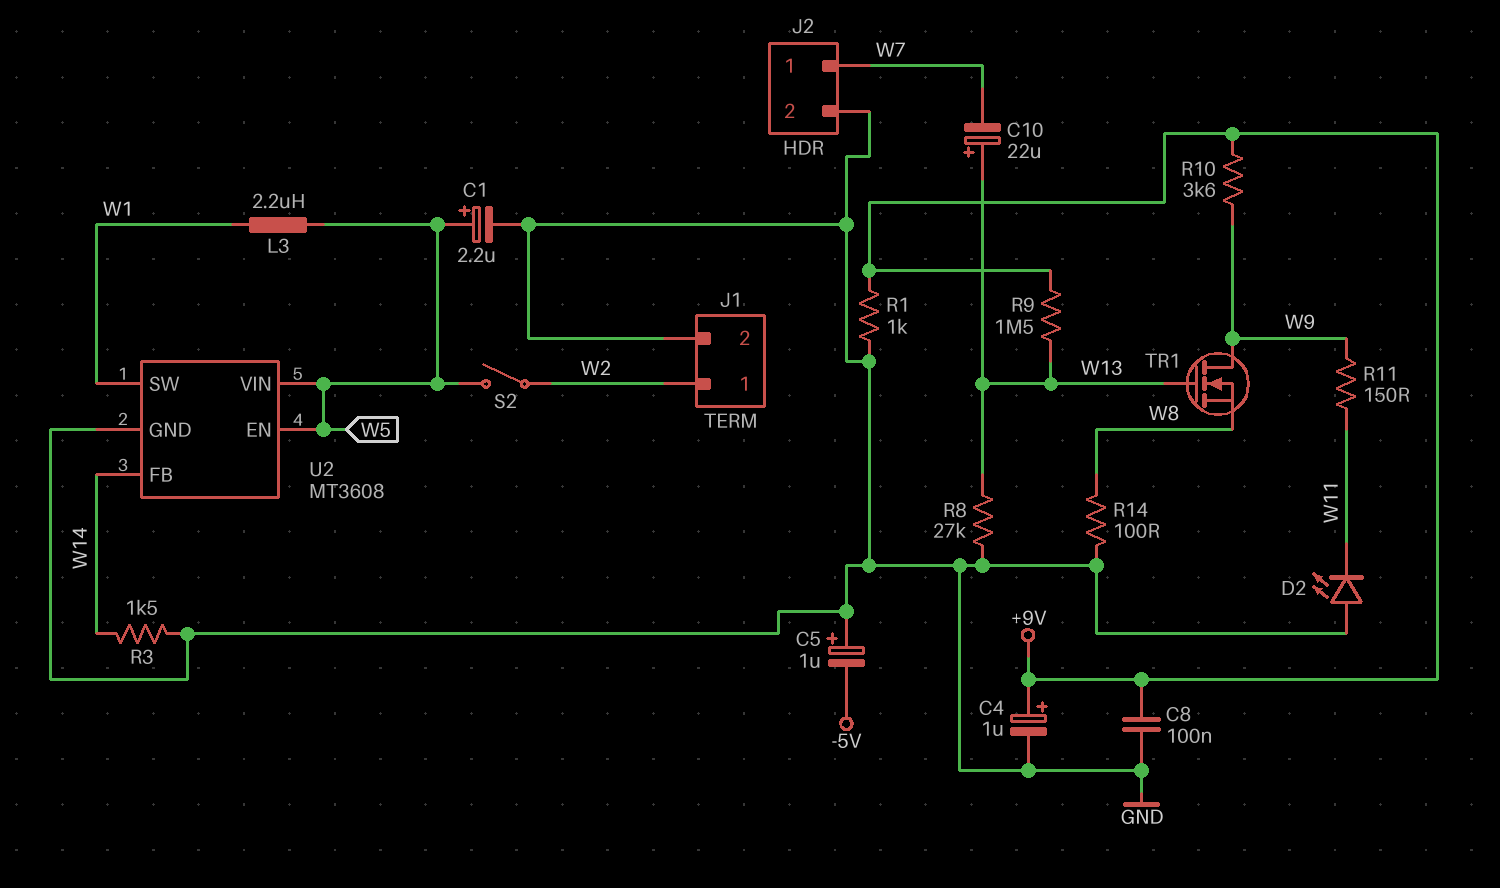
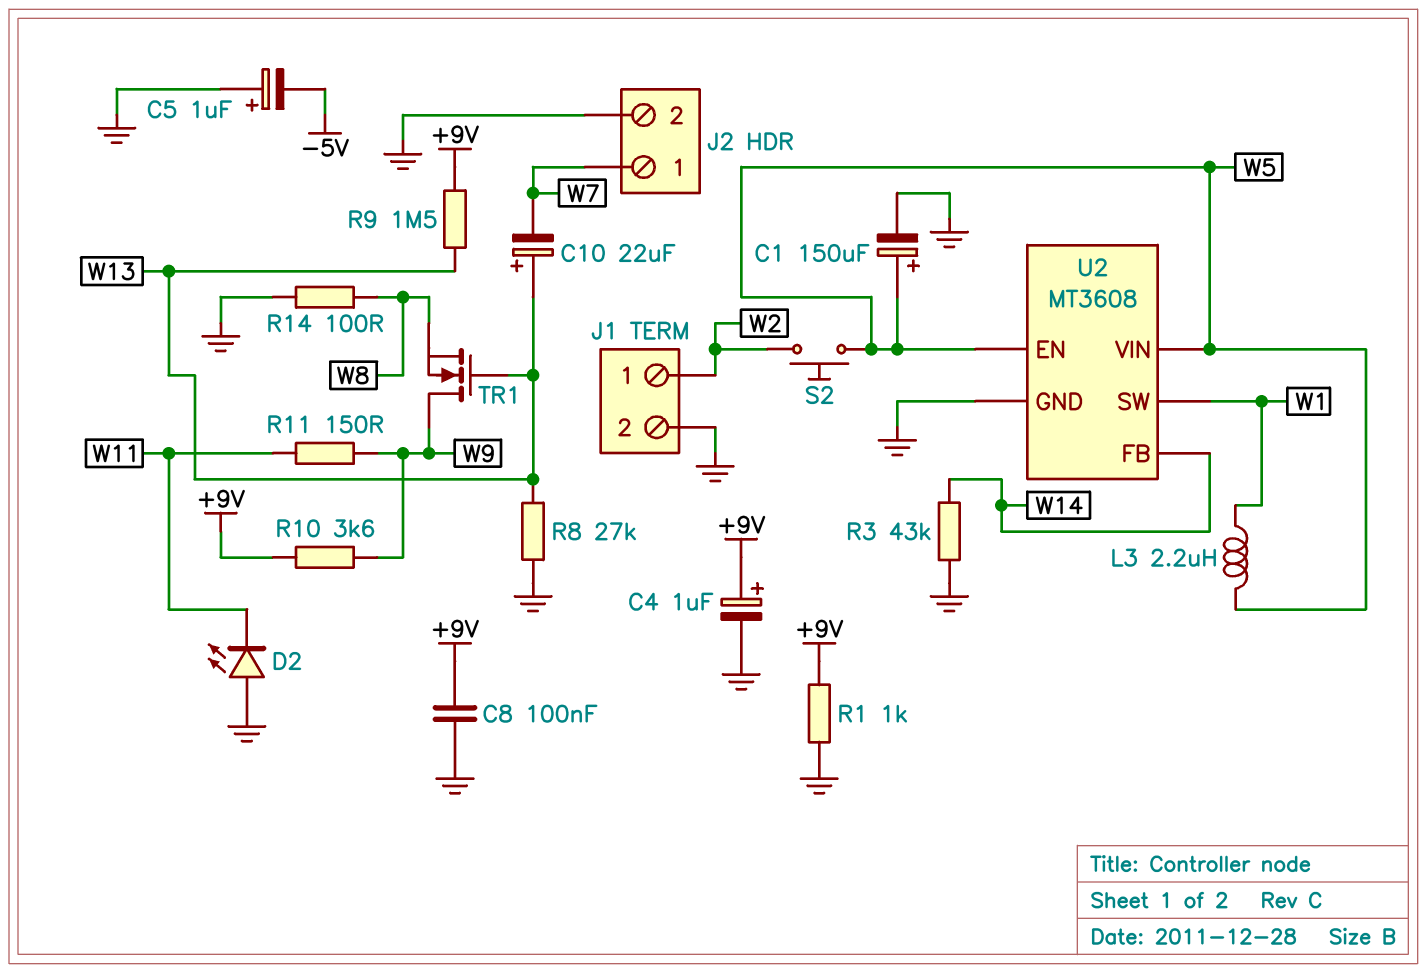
C1: 2.2uF (plus W5, minus GND) -> 150uF (plus W5, minus GND)
R3: 1.5k (GND, W14) -> 43k (GND, W14)
S2: switch (W2, W5) -> button (W2, W5)

